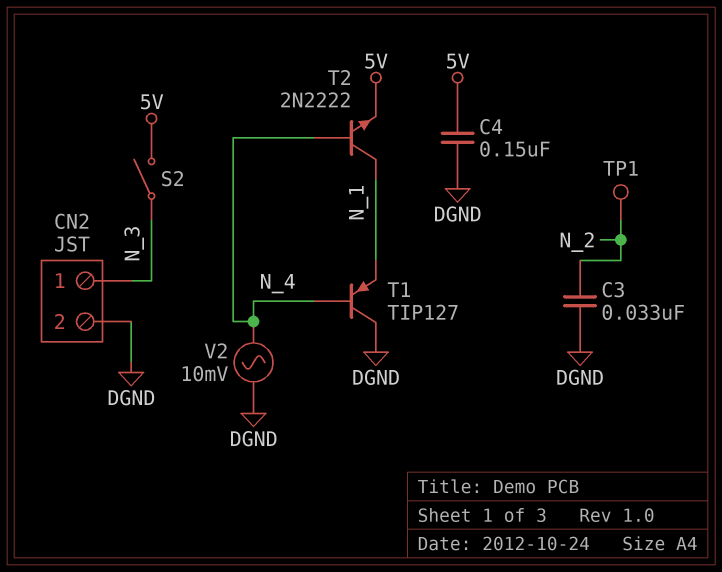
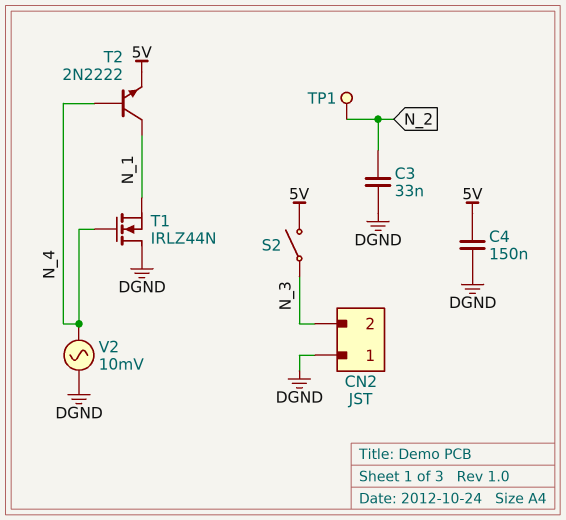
CN2 pin 1: N_3 -> DGND
CN2 pin 2: DGND -> N_3
T1: PNP TIP127 (B N_4, C DGND, E N_1) -> NMOS IRLZ44N (G N_4, D DGND, S N_1)

